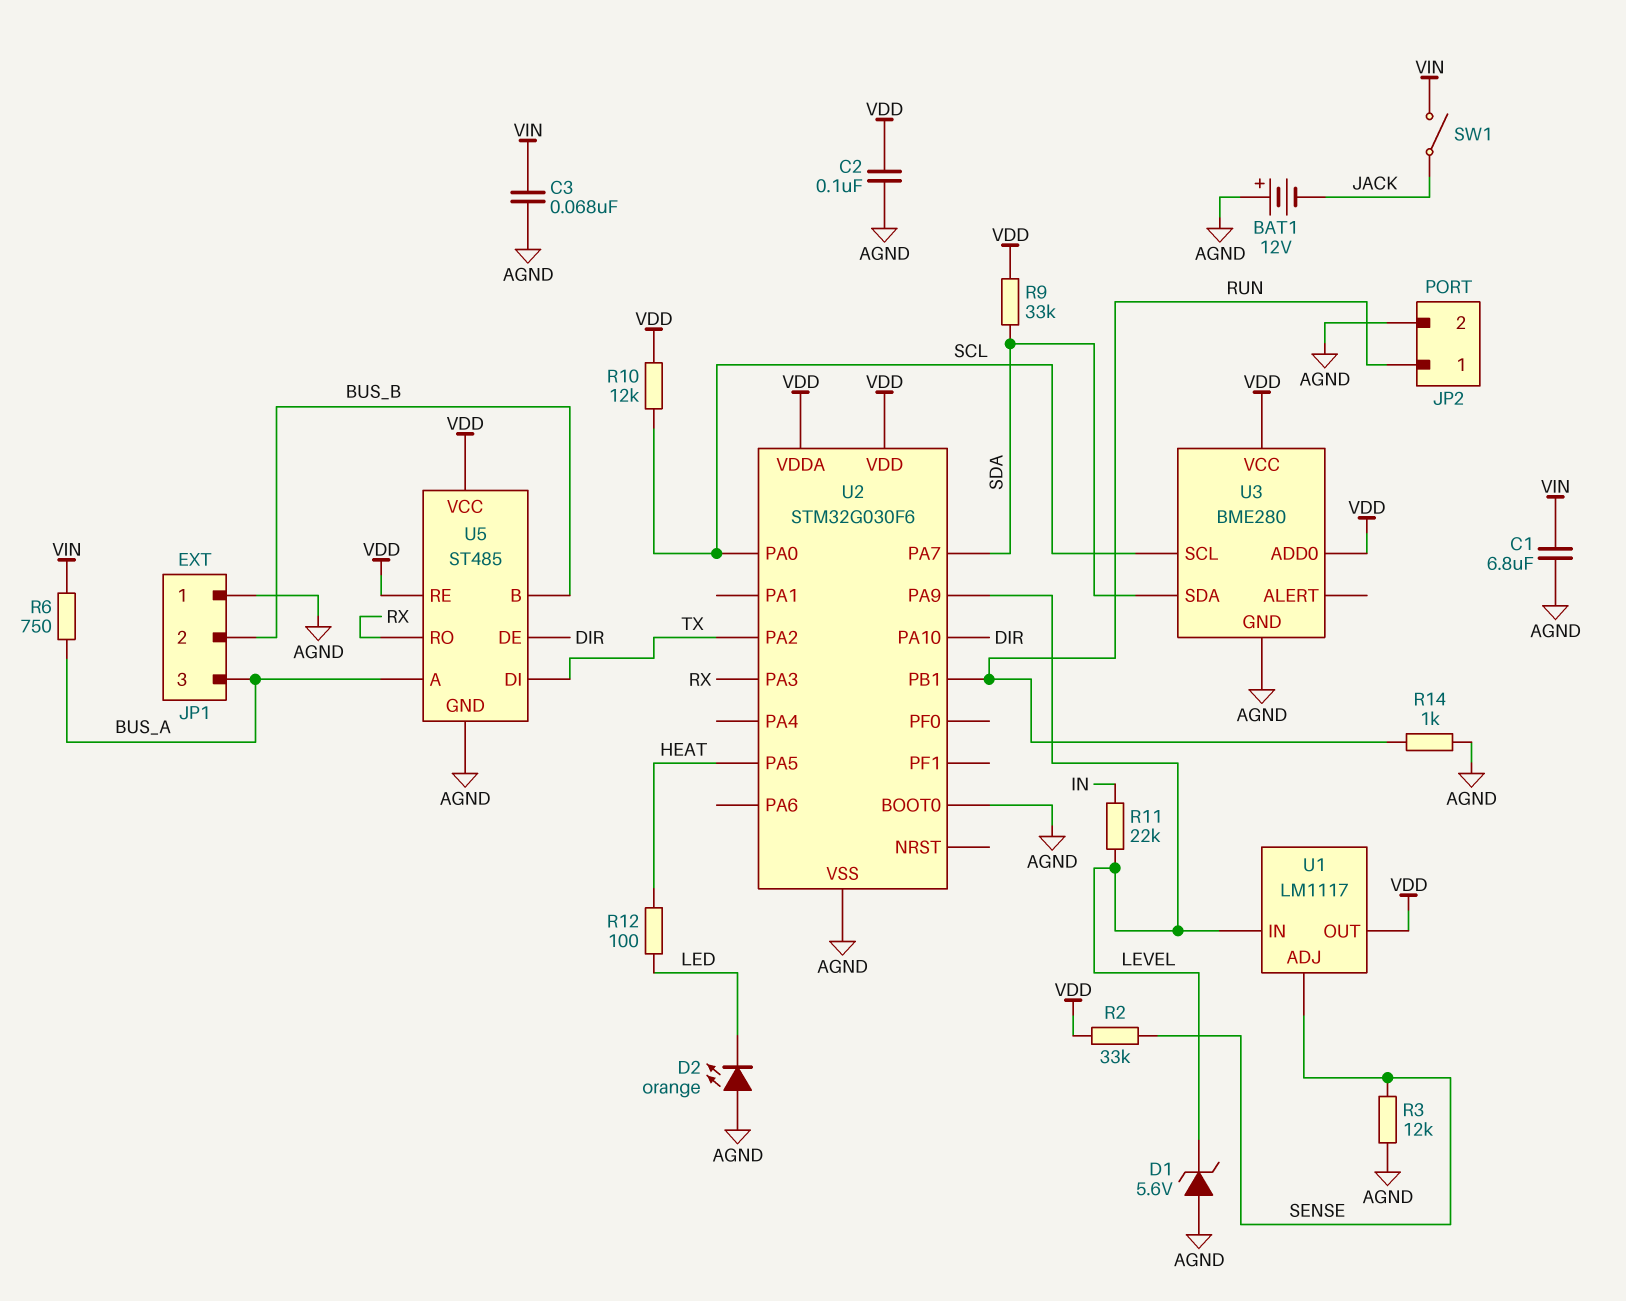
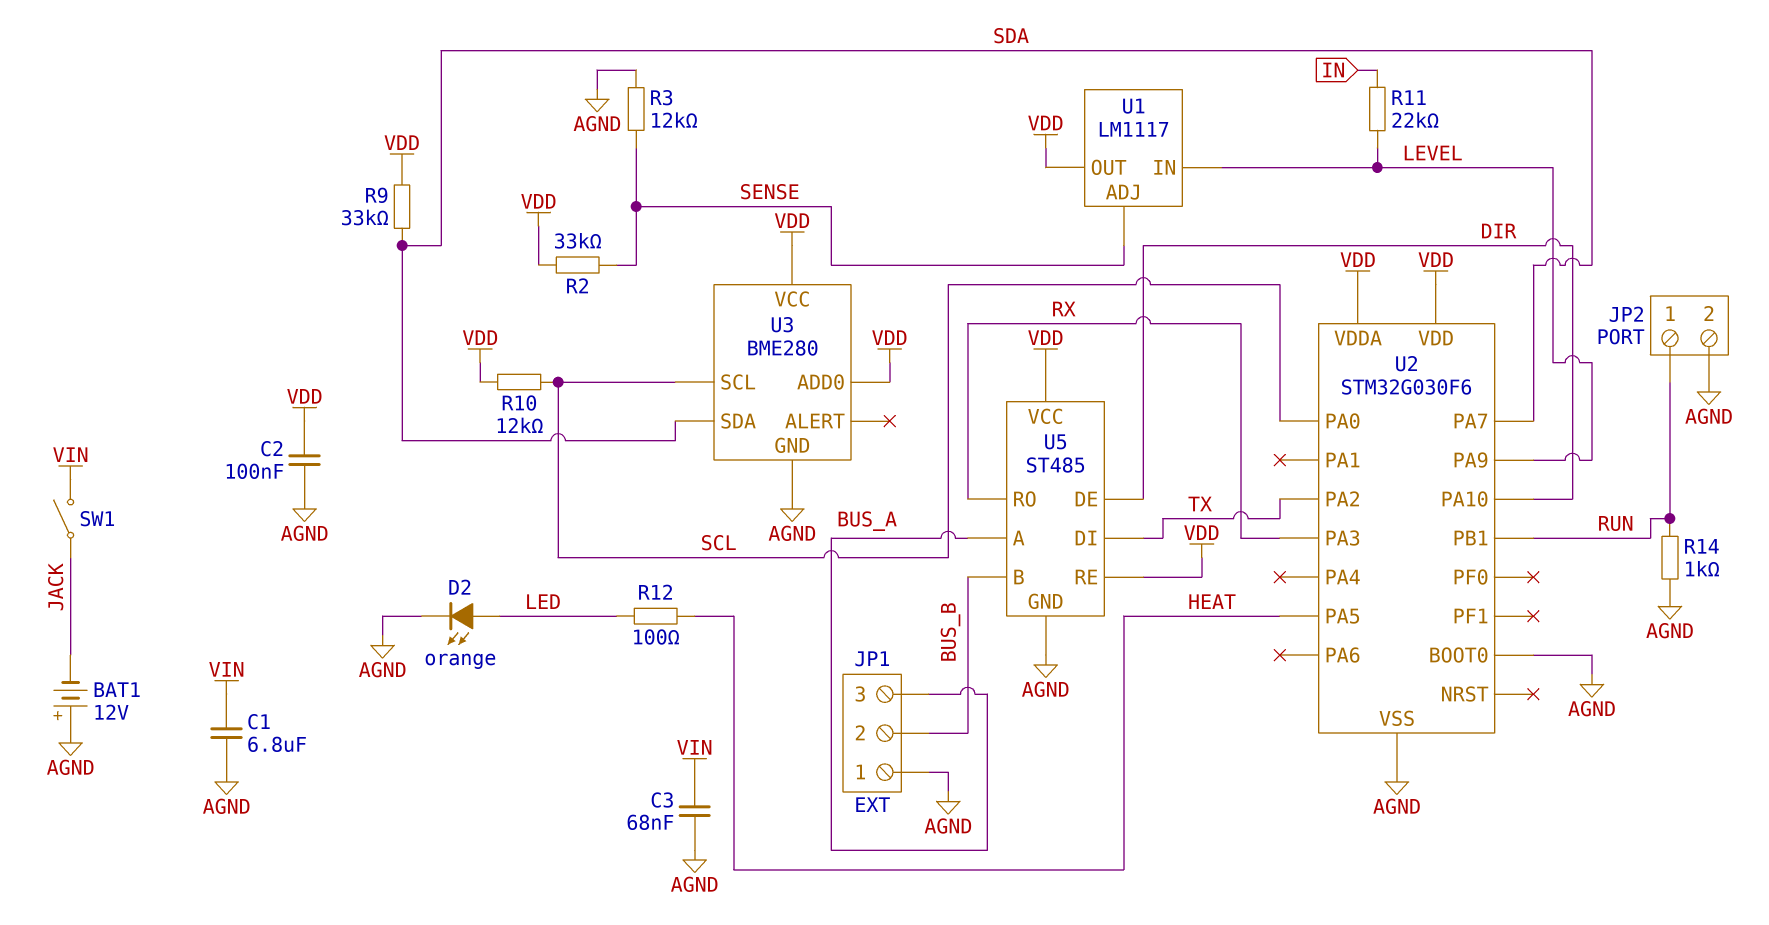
D1: zener 5.6V (A AGND, K LEVEL) -> none
D2: LED orange (A AGND, K LED) -> LED orange (A LED, K AGND)
R6: 750 (BUS_A, VIN) -> none

